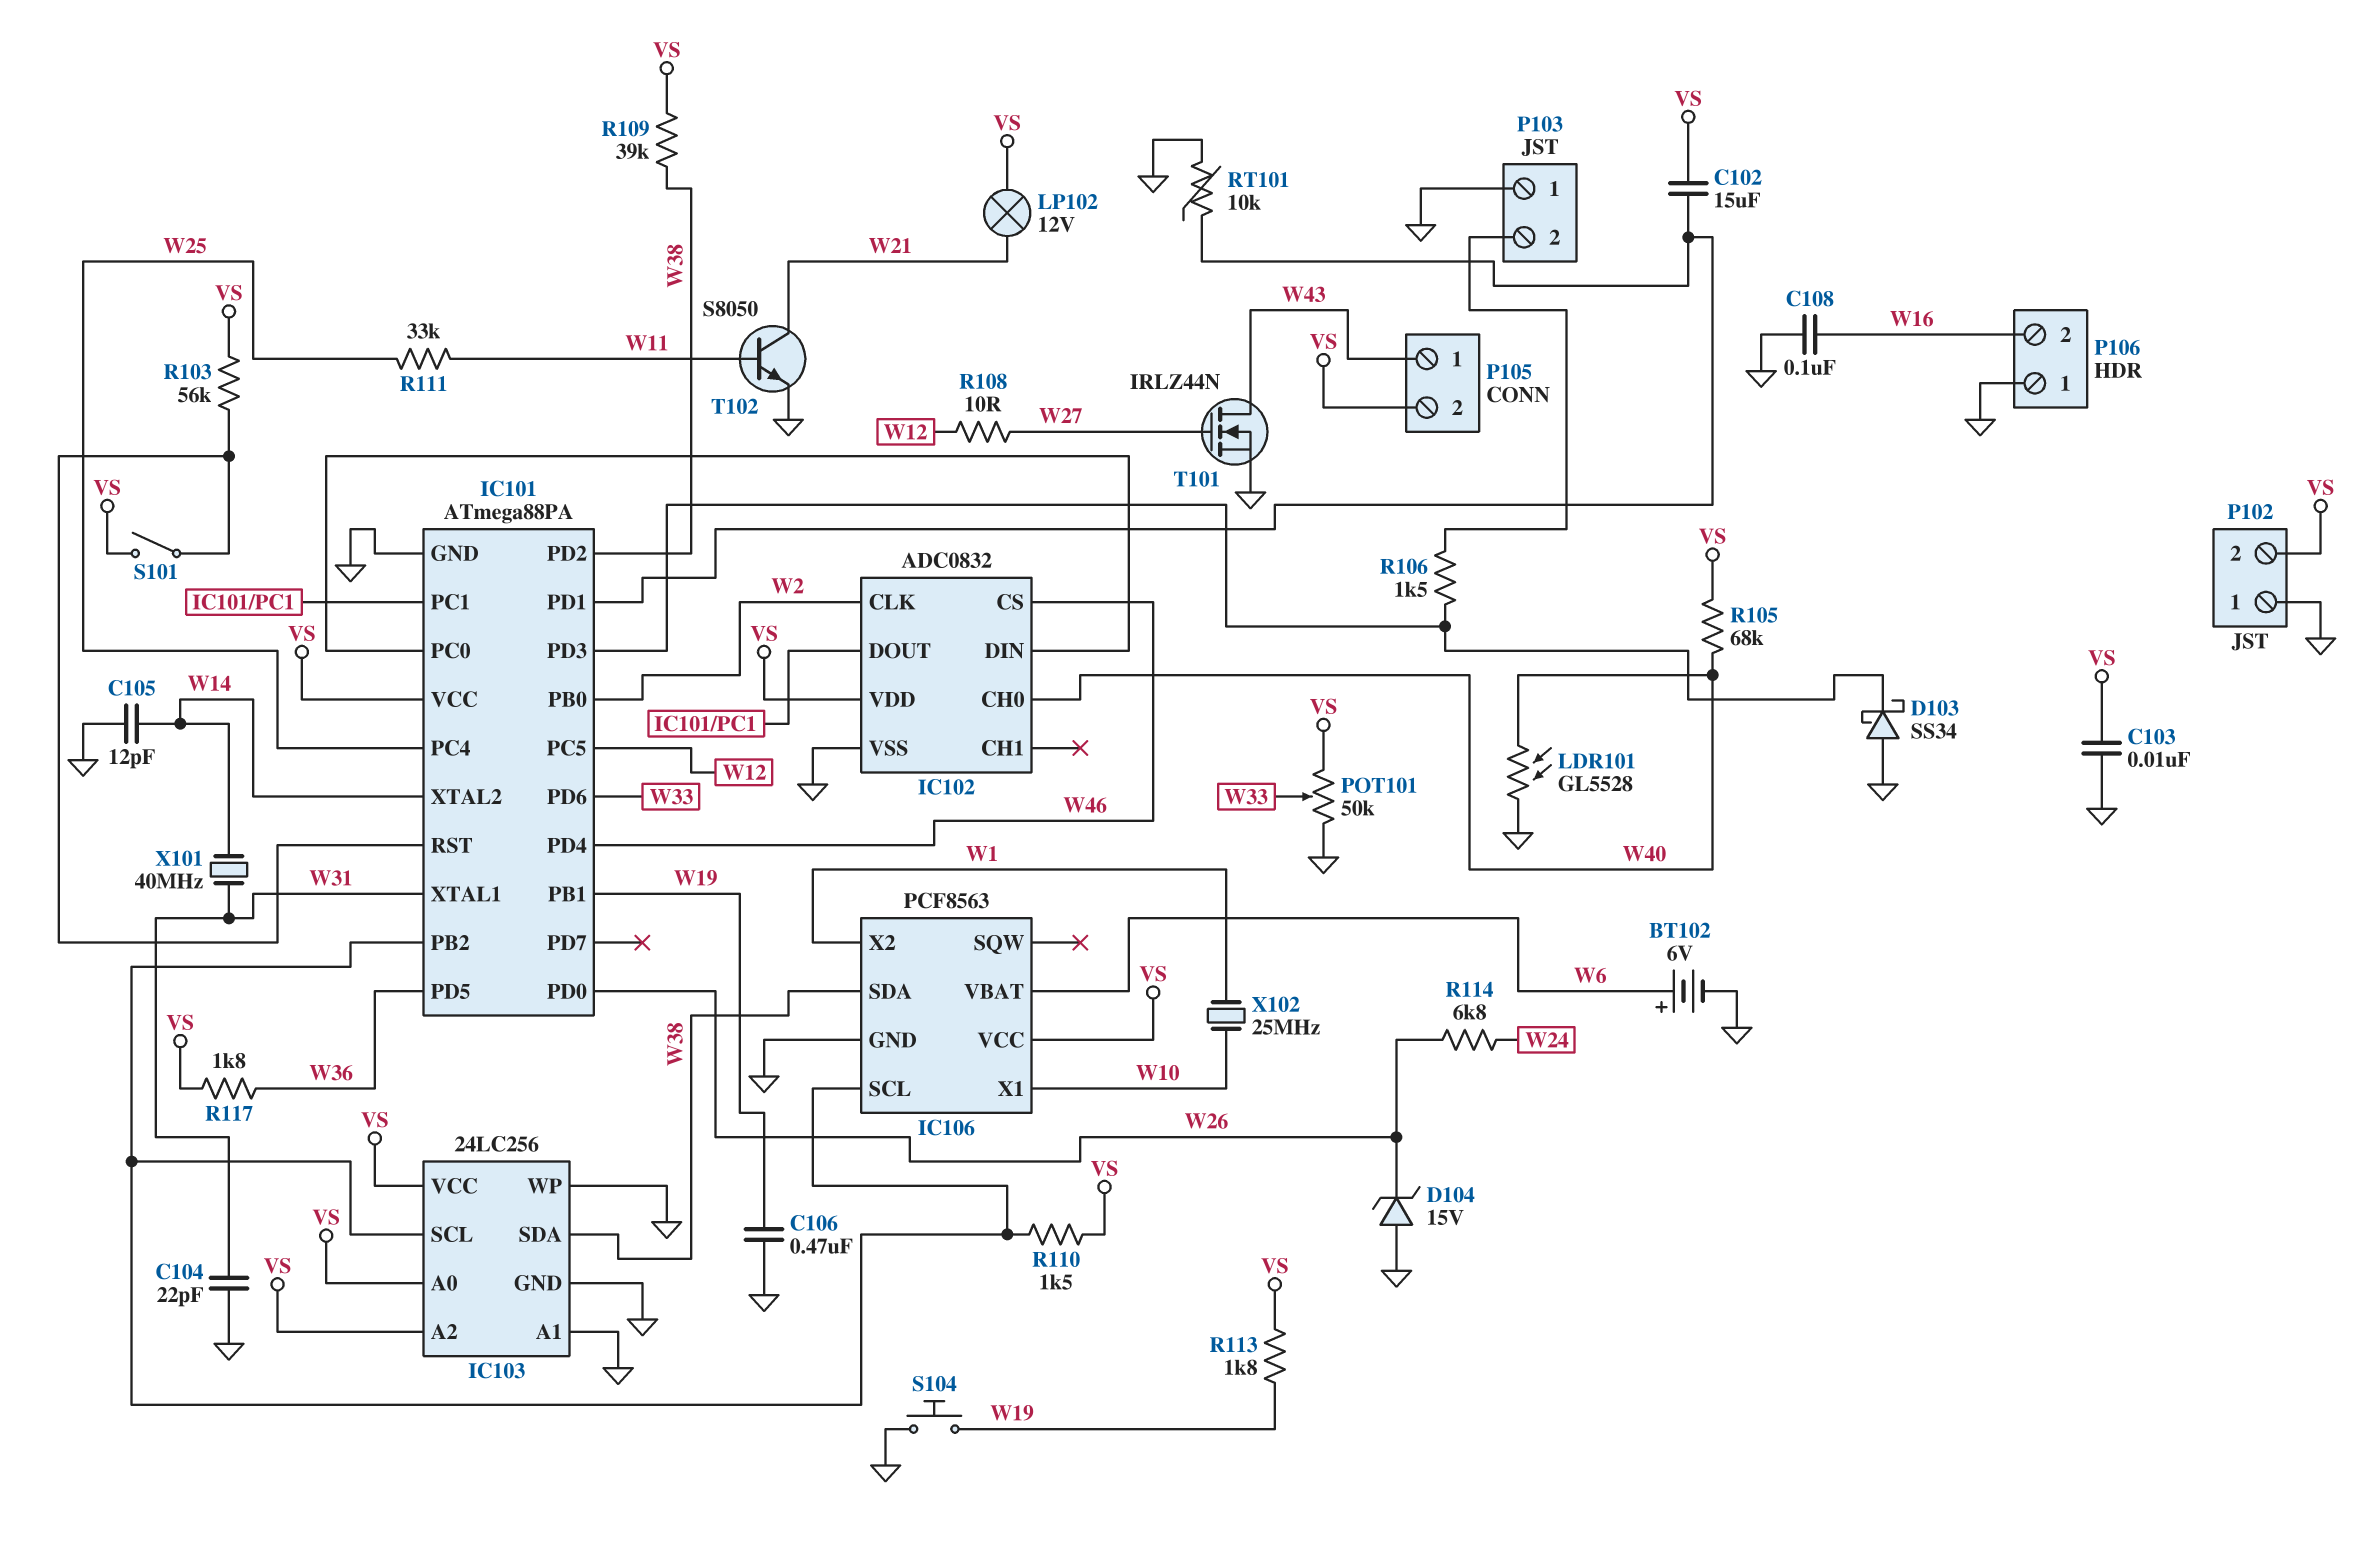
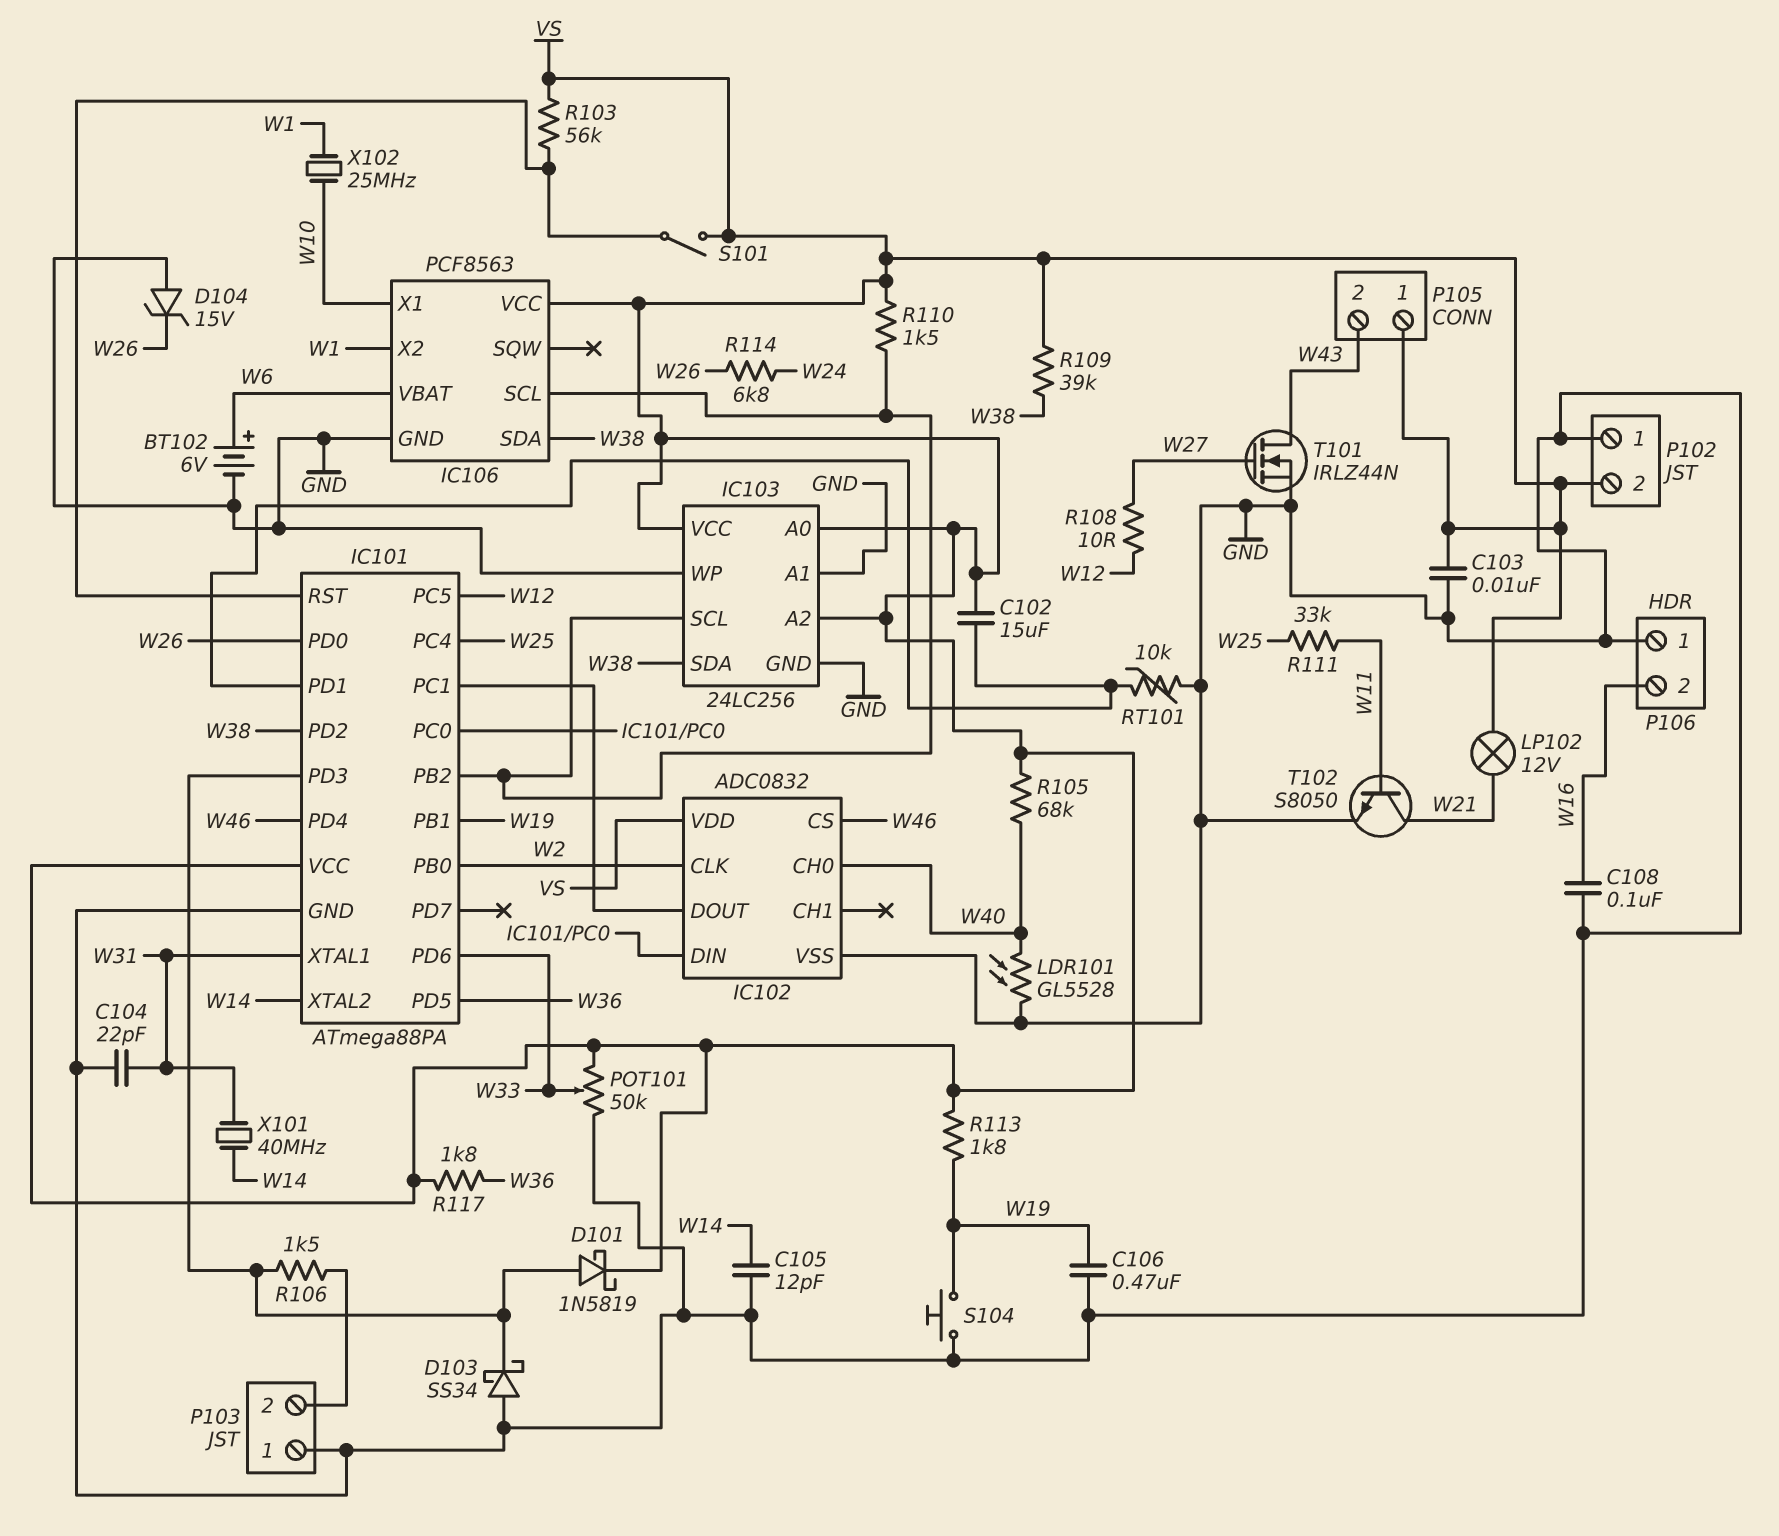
D101: none -> schottky 1N5819 (A IC101/PD3, K VS)
P105 pin 1: W43 -> VS
P105 pin 2: VS -> W43

